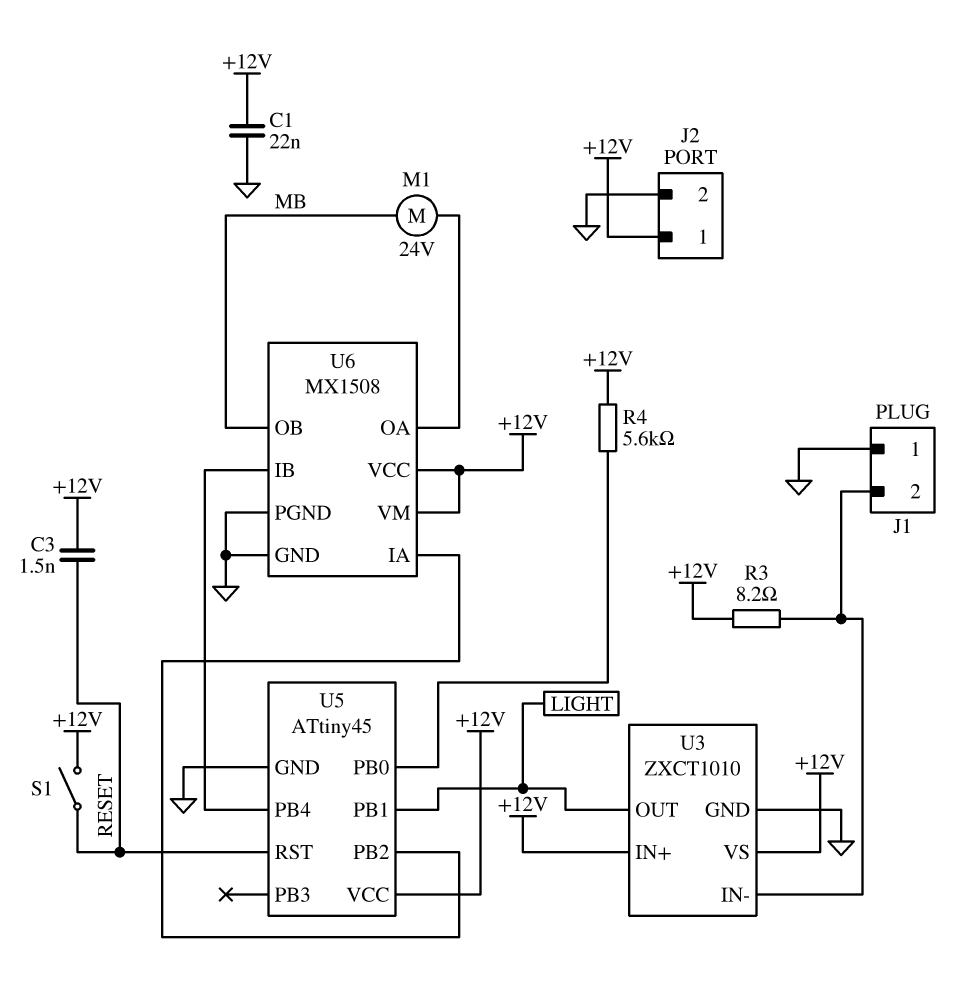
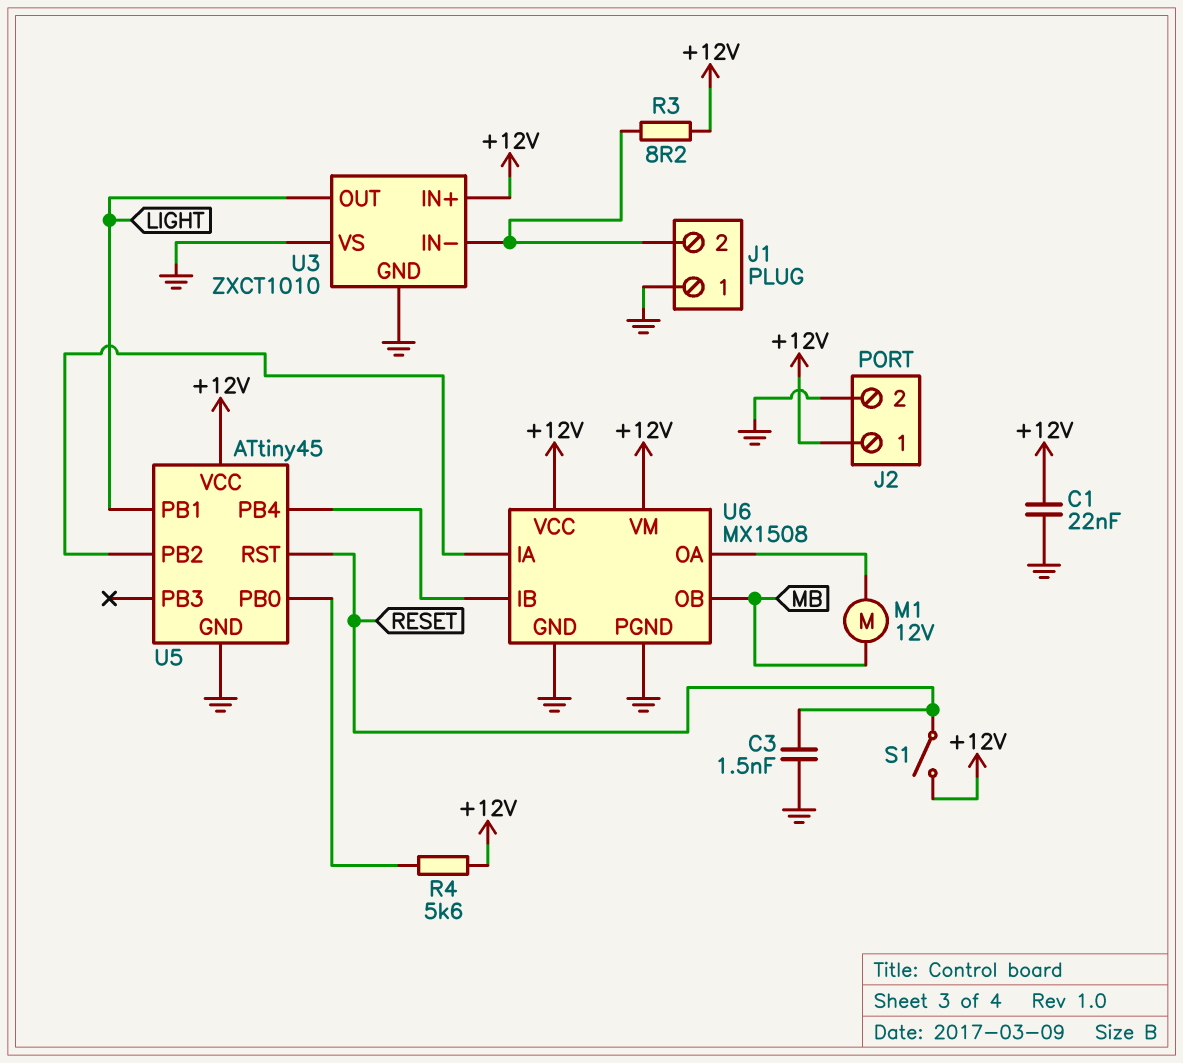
C3: 1.5nF (+12V, RESET) -> 1.5nF (GND, RESET)
M1: motor 24V (MB, U6/OA) -> motor 12V (MB, U6/OA)
U3 pin VS: +12V -> GND

